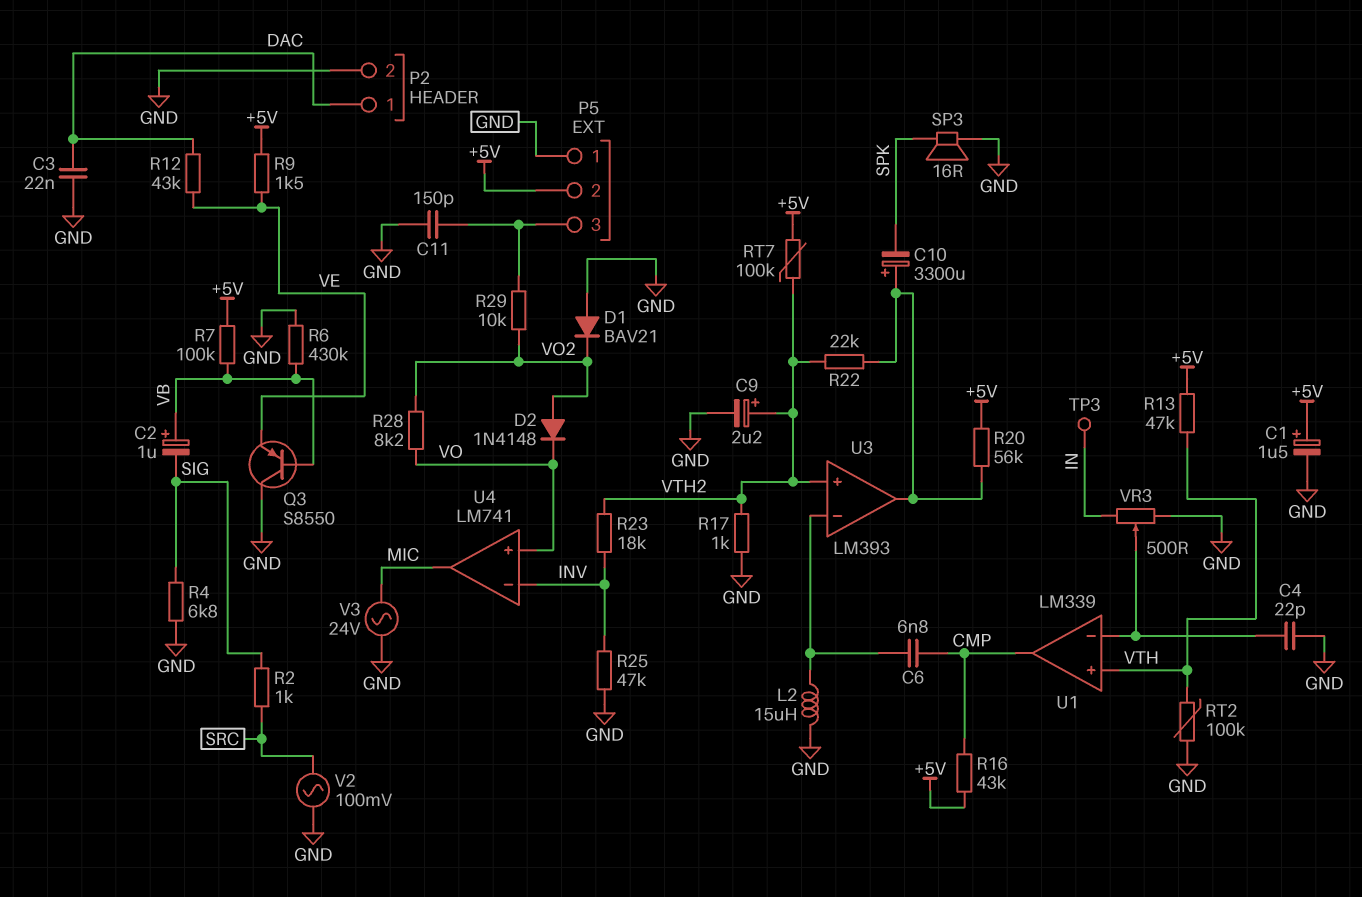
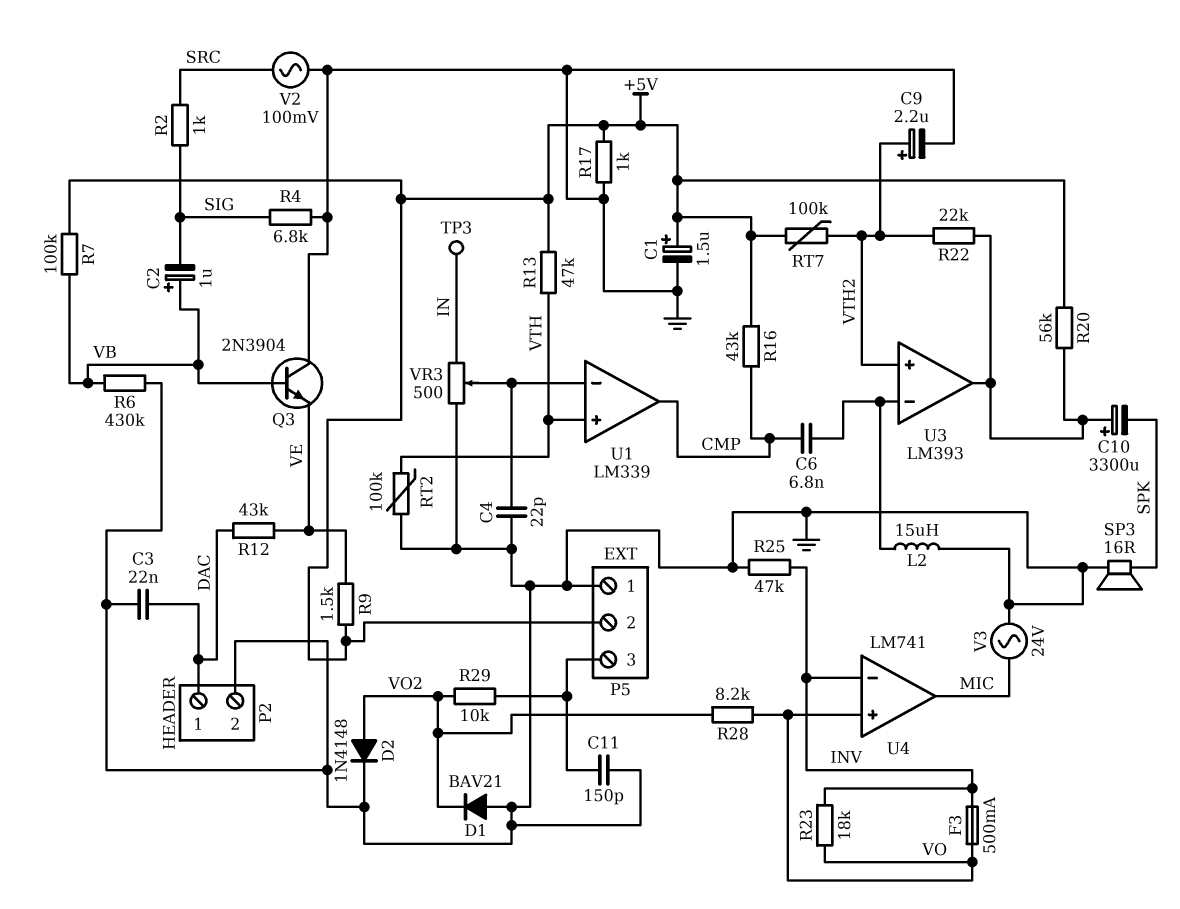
D2: diode 1N4148 (A VO2, K VO) -> diode 1N4148 (A VO2, K GND)
F3: none -> 500mA (INV, VO)
Q3: PNP S8550 (B VB, C GND, E VE) -> NPN 2N3904 (B VB, C GND, E VE)
R17: 1k (GND, VTH2) -> 1k (+5V, GND)
R23: 18k (INV, VTH2) -> 18k (INV, VO)

